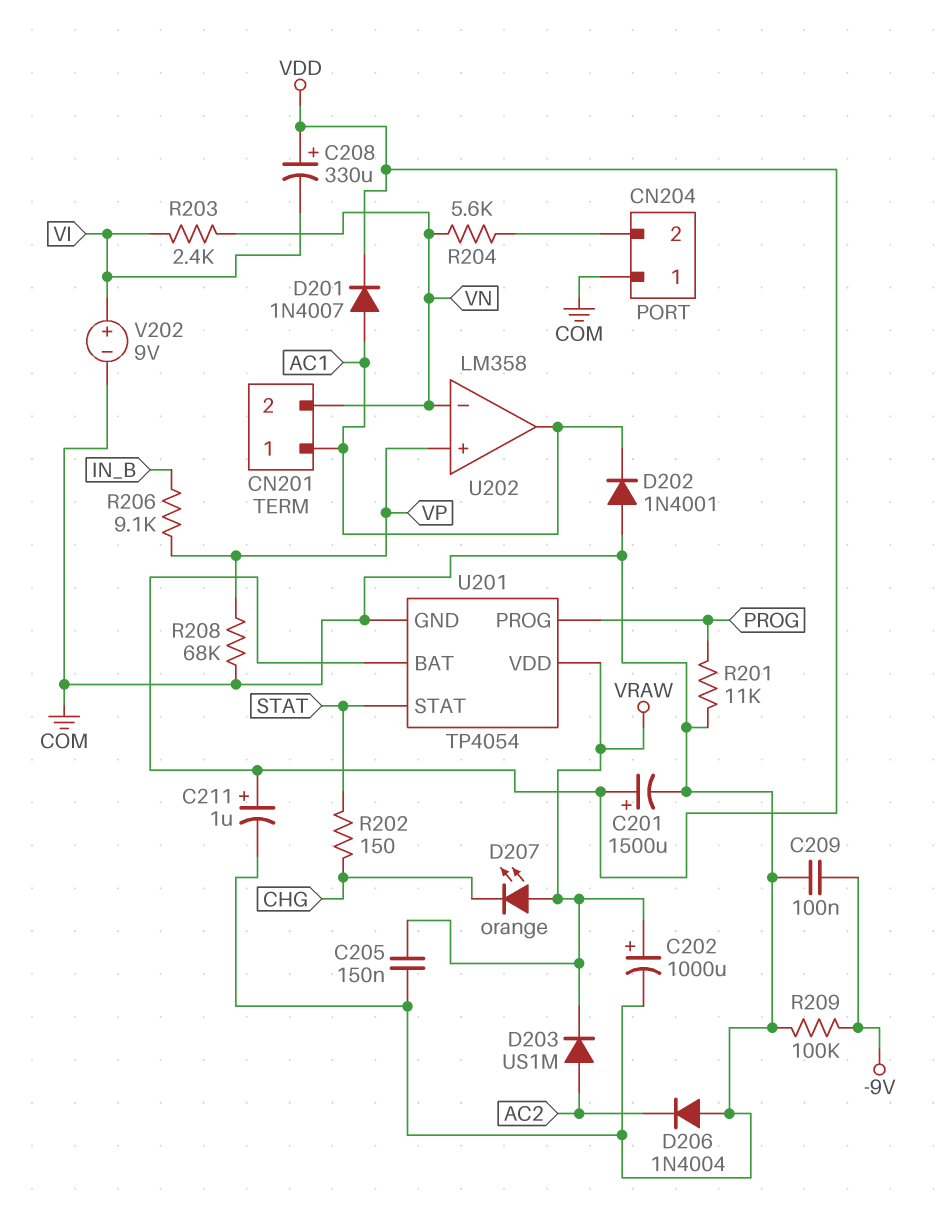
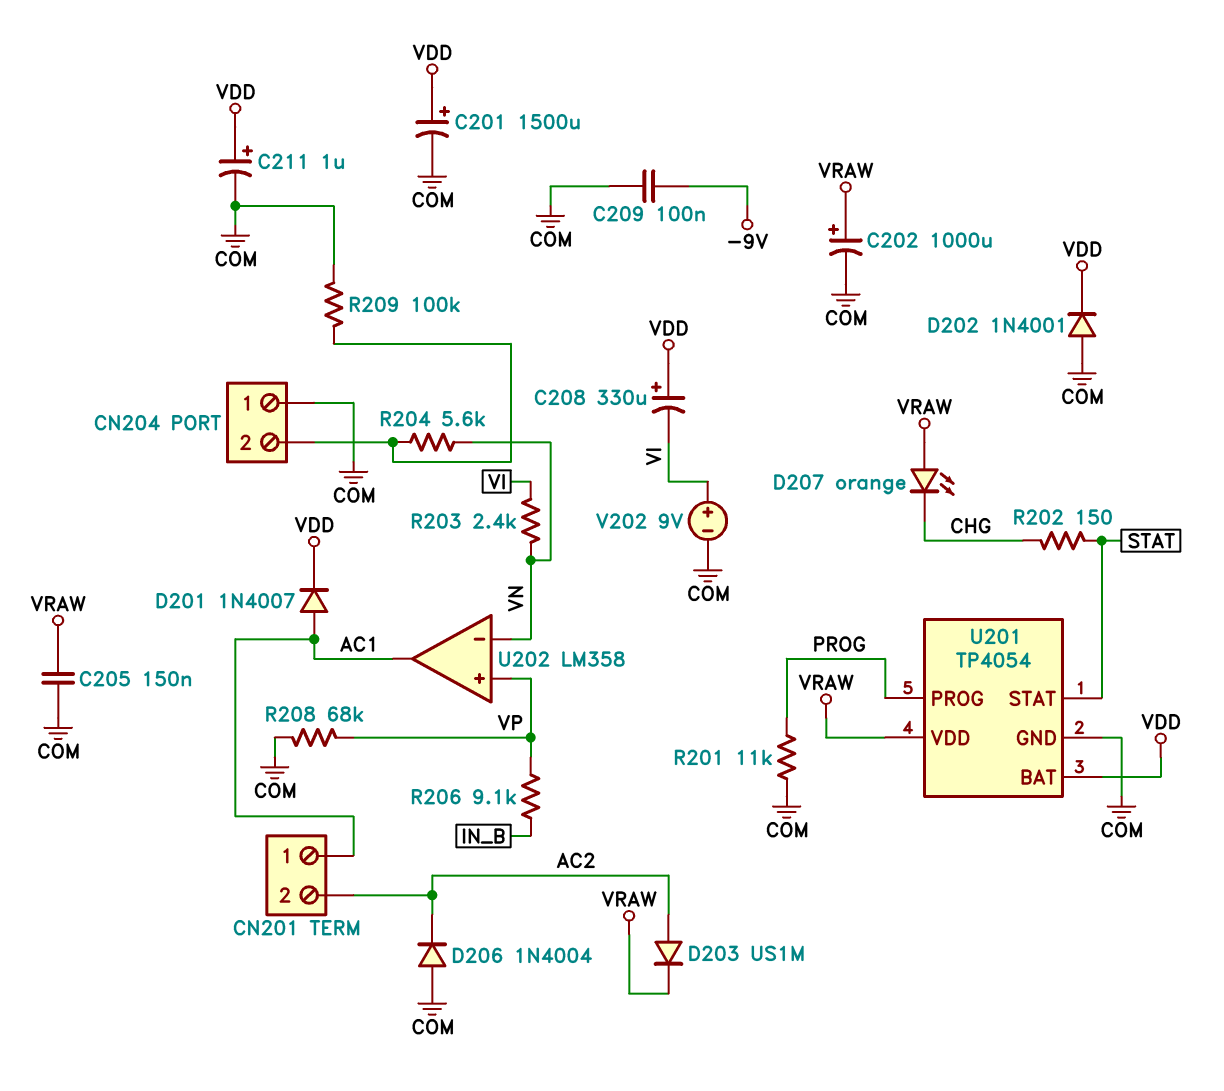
CN201 pin 2: VN -> AC2
D202: diode 1N4001 (A COM, K AC1) -> diode 1N4001 (A COM, K VDD)
R209: 100k (-9V, COM) -> 100k (CN204/2, COM)

